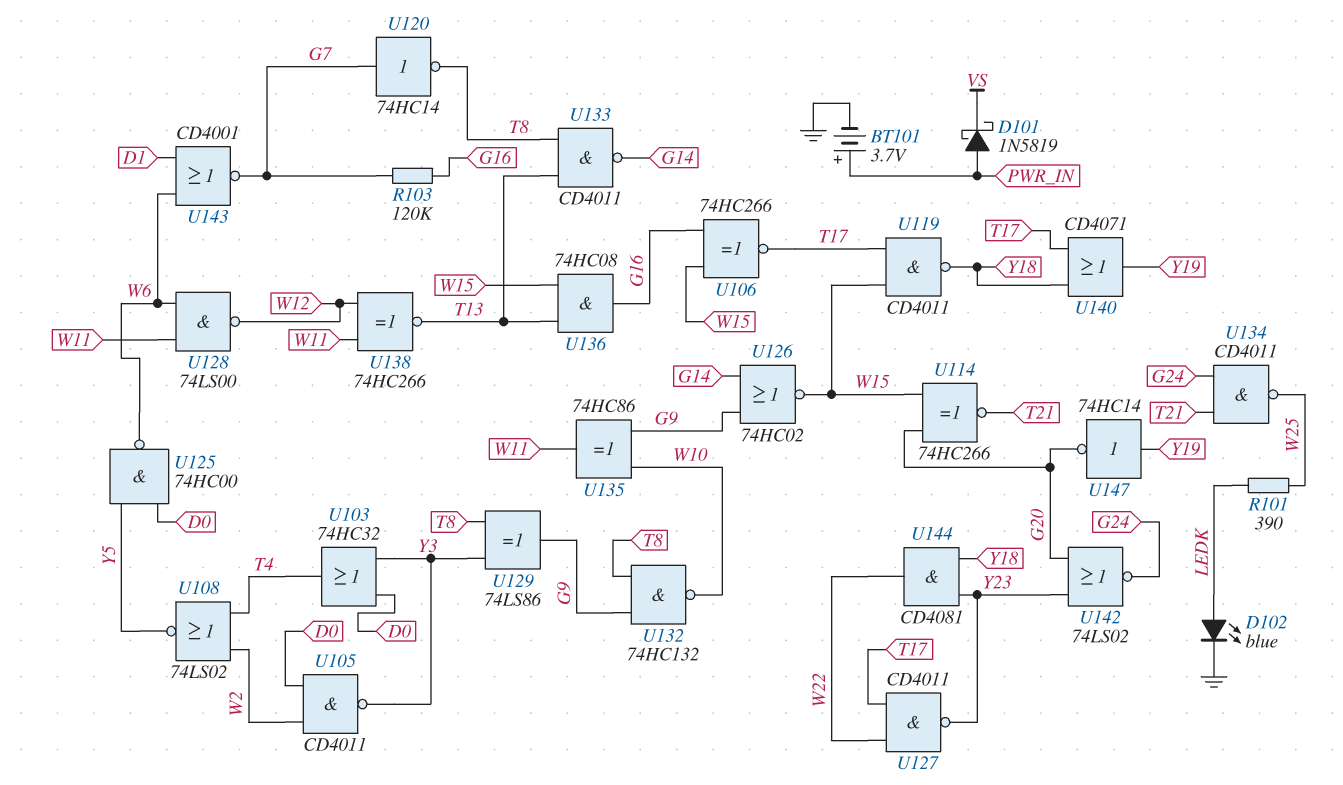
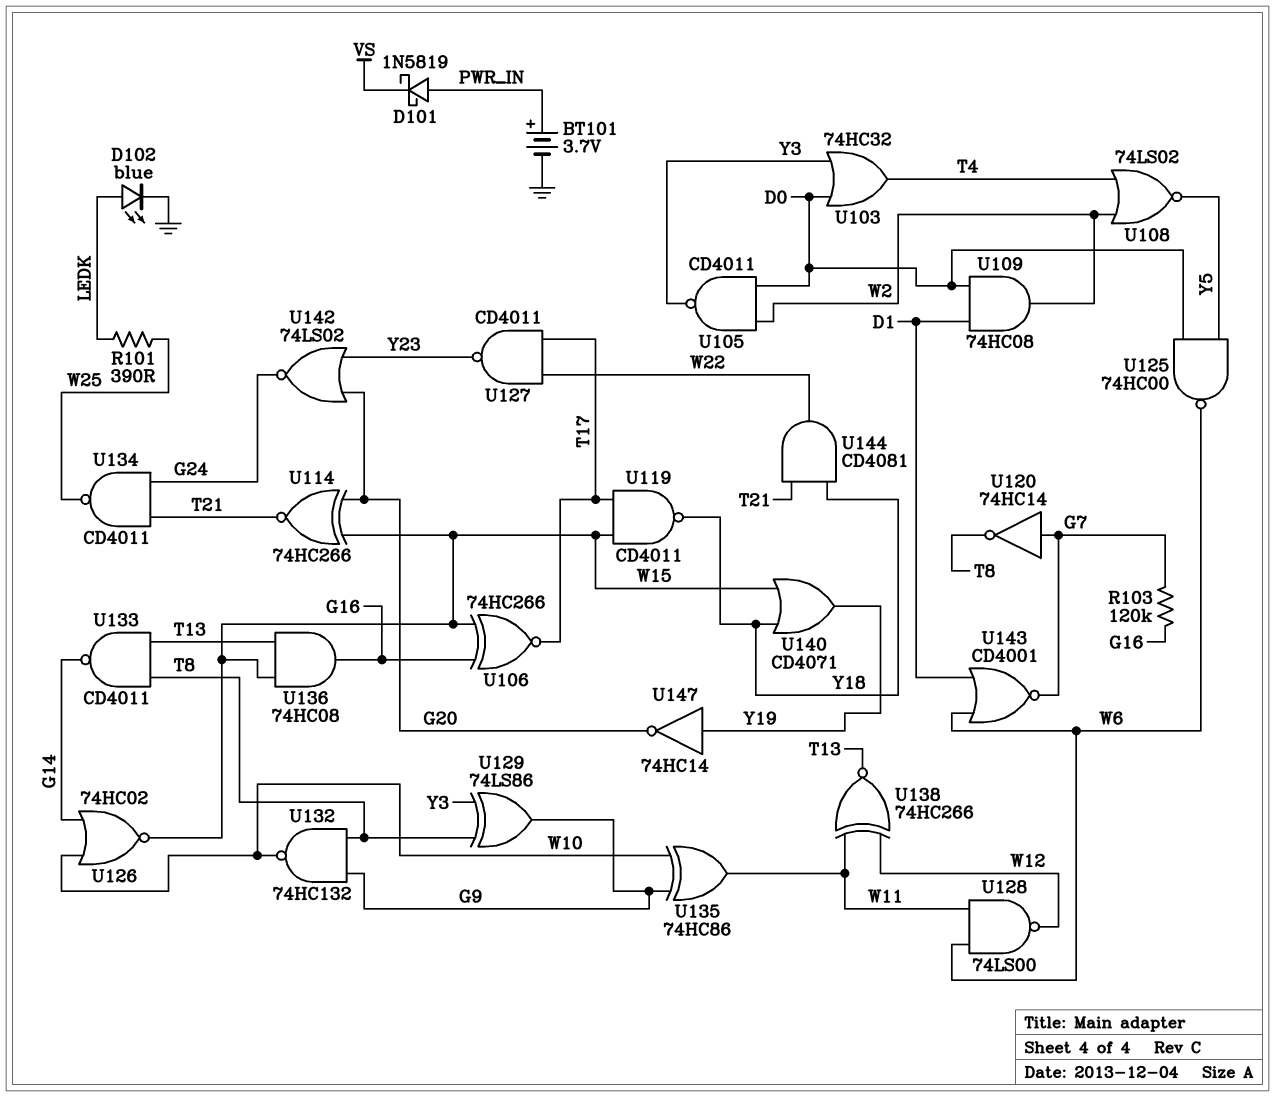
U109: none -> AND 74HC08 (in D0, in D1, out W2)
U126: NOR 74HC02 (in G9, in G14, out W15) -> NOR 74HC02 (in G14, in W10, out W15)
U140: OR CD4071 (in T17, in Y18, out Y19) -> OR CD4071 (in W15, in Y18, out Y19)
U144: AND CD4081 (in Y18, in Y23, out W22) -> AND CD4081 (in T21, in Y18, out W22)

